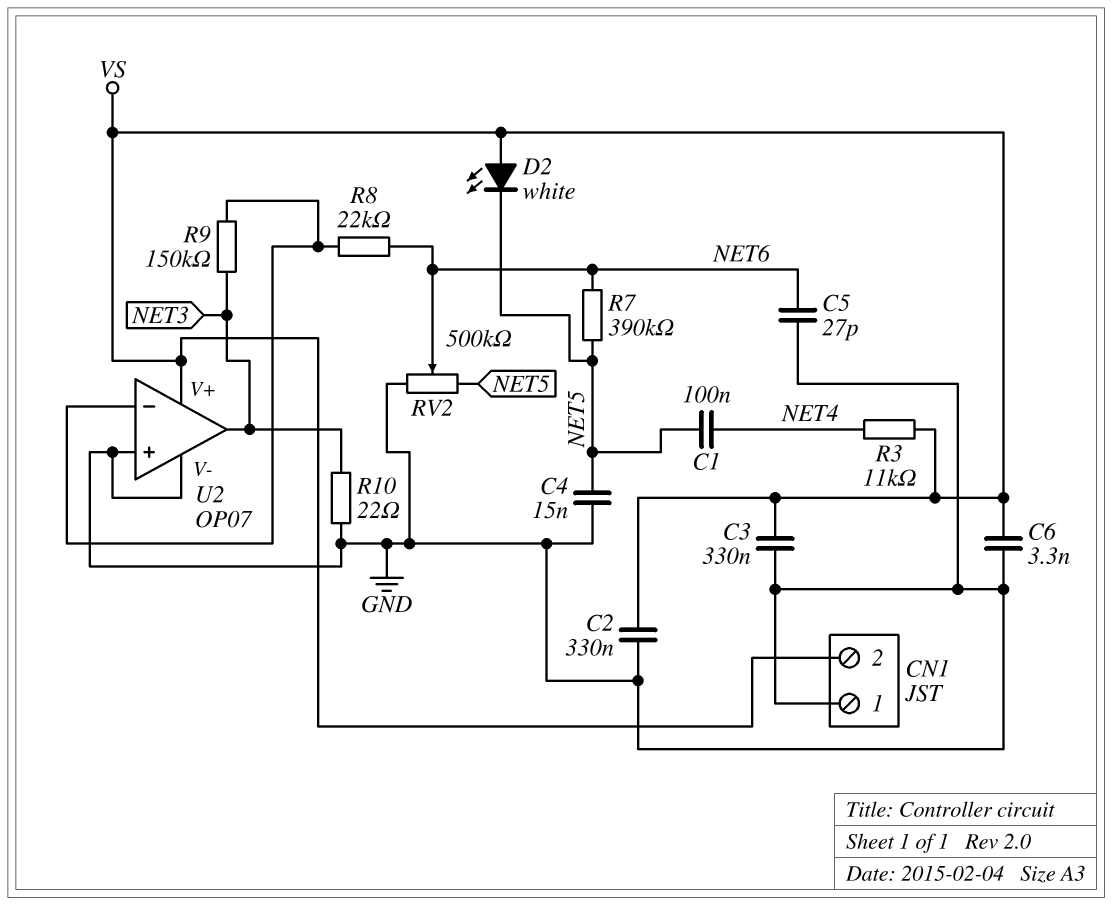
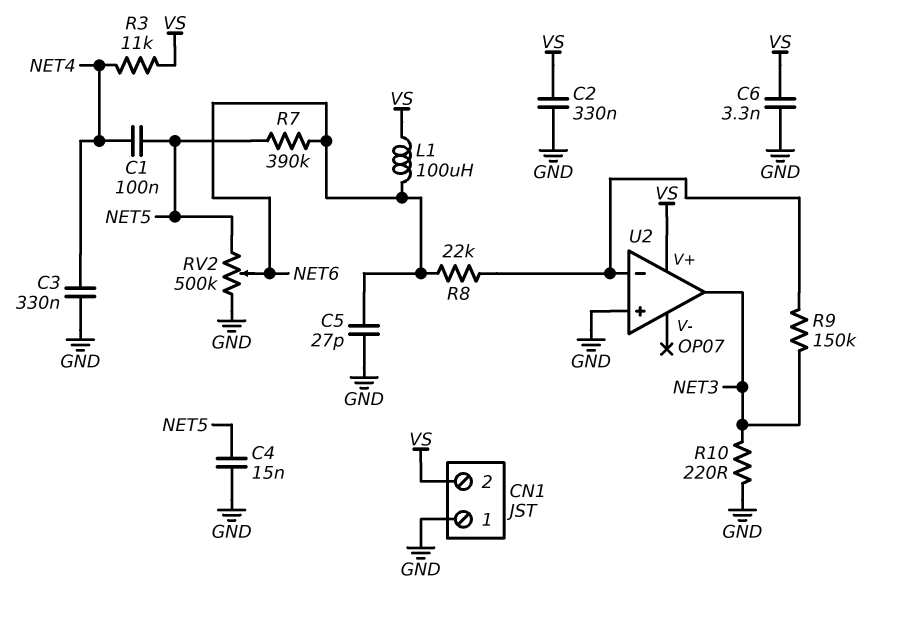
C3: 330nF (GND, VS) -> 330nF (GND, NET4)
D2: LED white (A VS, K NET5) -> none
L1: none -> 100uH (NET6, VS)
R10: 22 (GND, NET3) -> 220 (GND, NET3)
U2 pin V-: GND -> none

